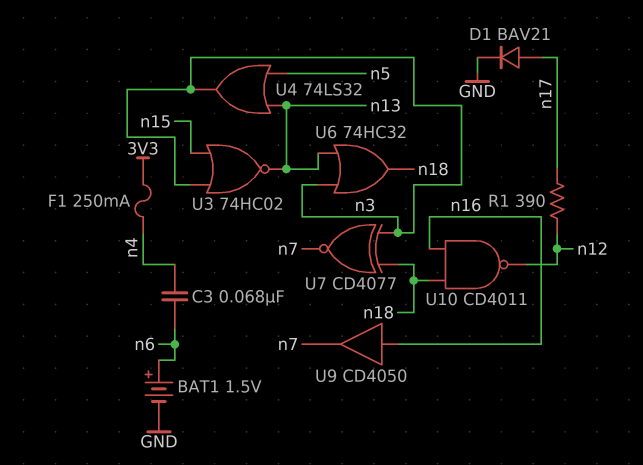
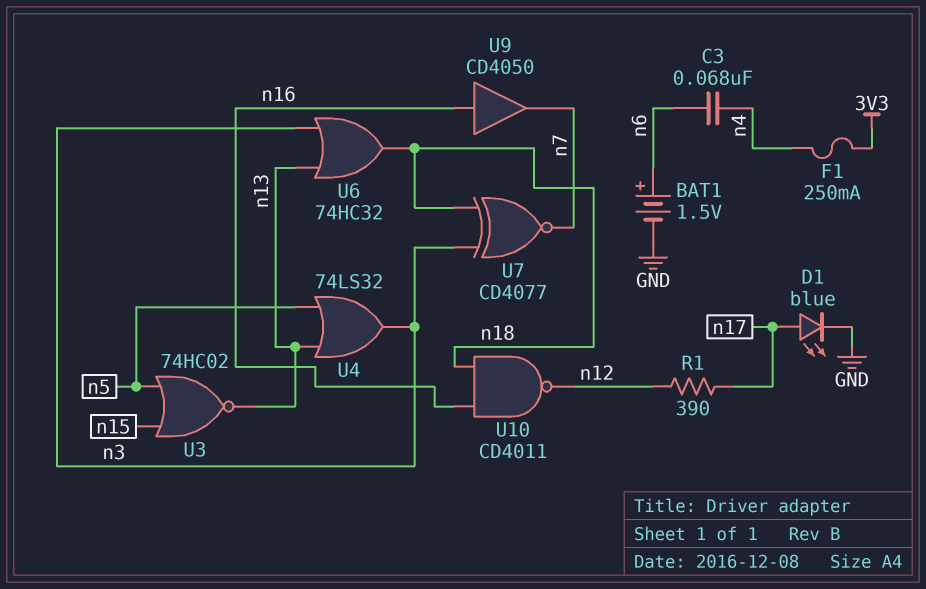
D1: diode BAV21 (A n17, K GND) -> LED blue (A n17, K GND)
U3: NOR 74HC02 (in n3, in n15, out n13) -> NOR 74HC02 (in n5, in n15, out n13)

